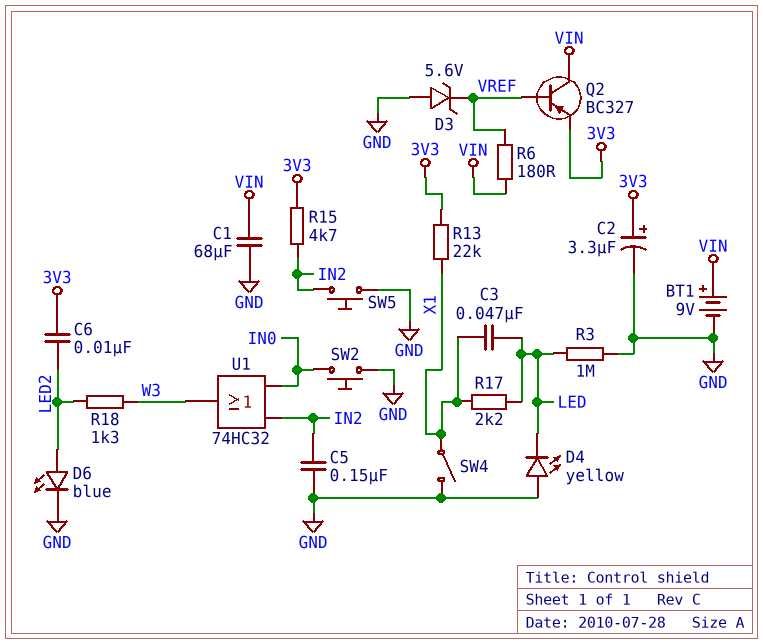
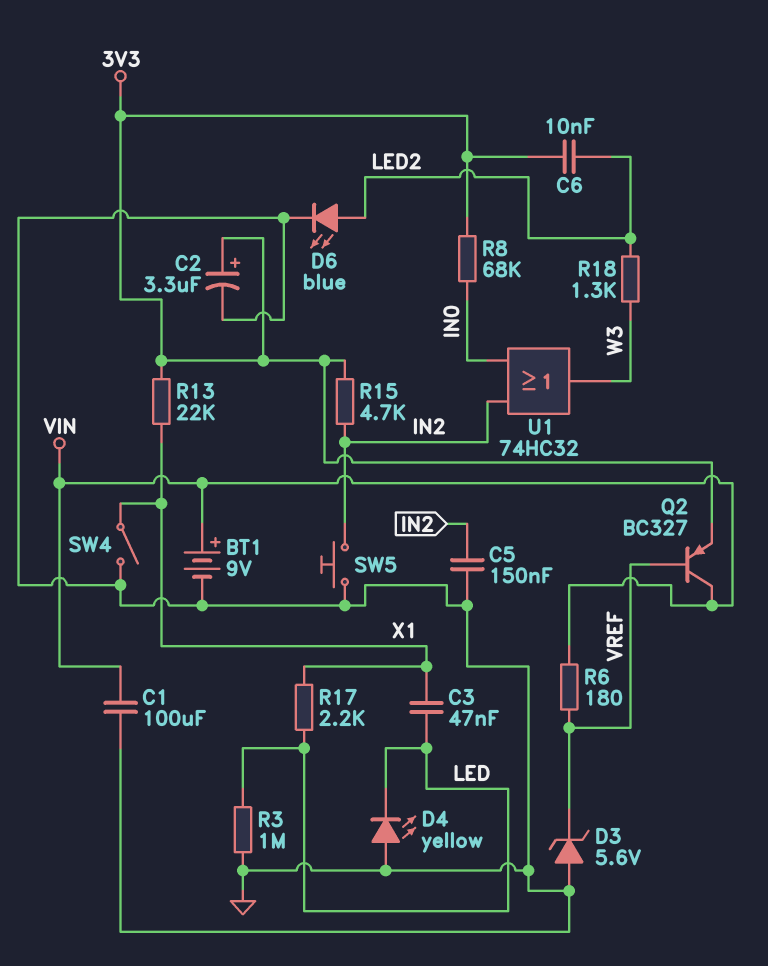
C1: 68uF (GND, VIN) -> 100uF (GND, VIN)
R8: none -> 68k (3V3, IN0)
SW2: button (GND, IN0) -> none

